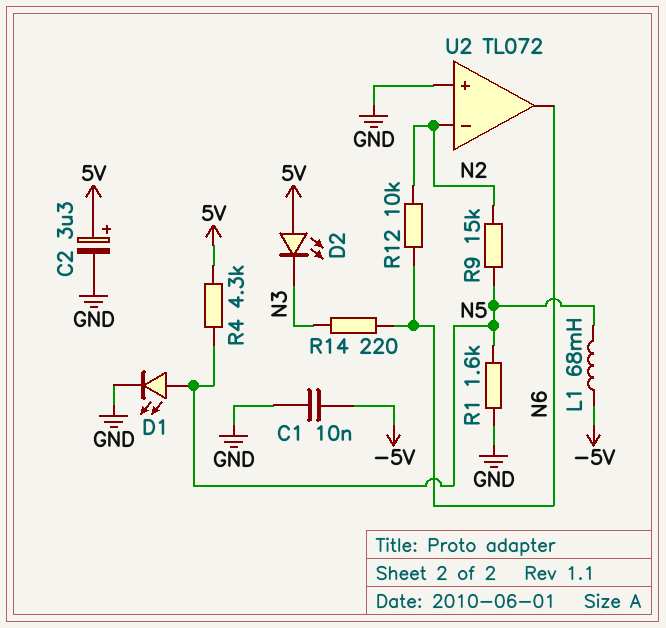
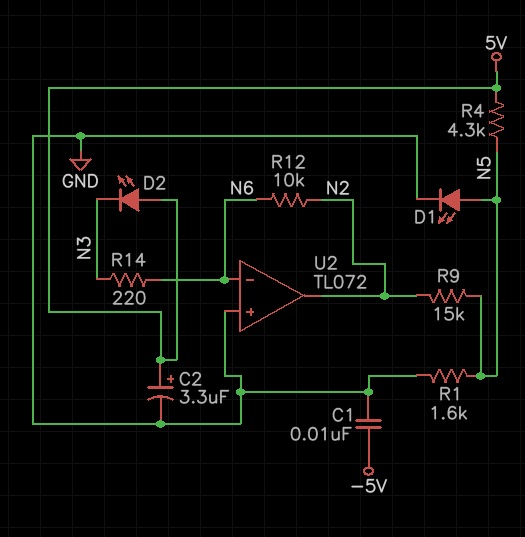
L1: 68mH (-5V, N5) -> none
U2 pin in-: N2 -> N6
U2 pin out: N6 -> N2

